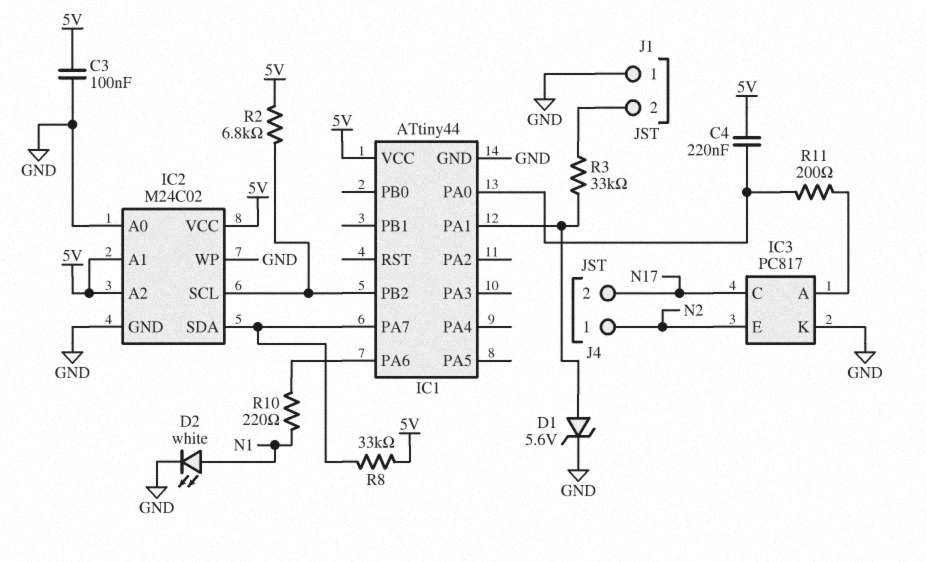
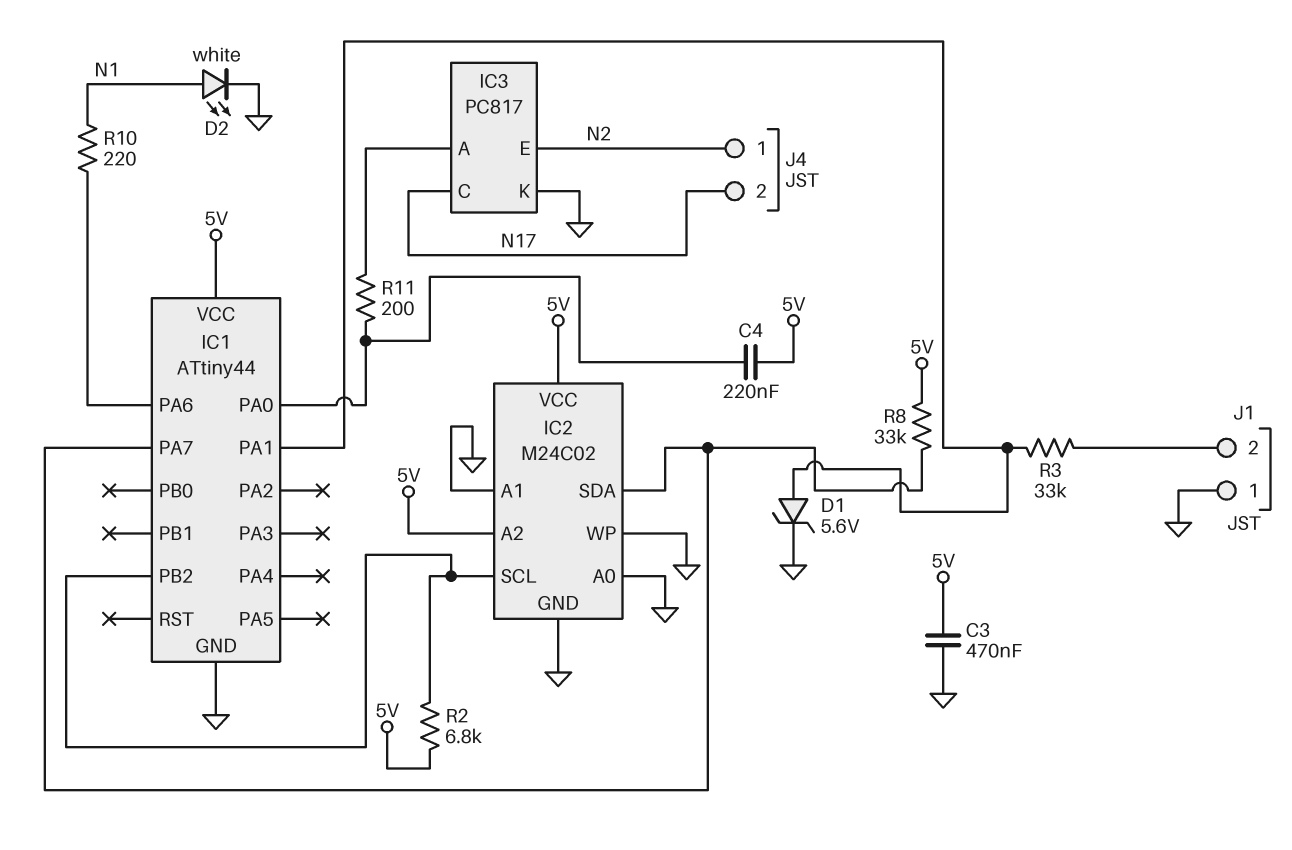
C3: 100nF (5V, GND) -> 470nF (5V, GND)
IC2 pin A1: 5V -> GND

